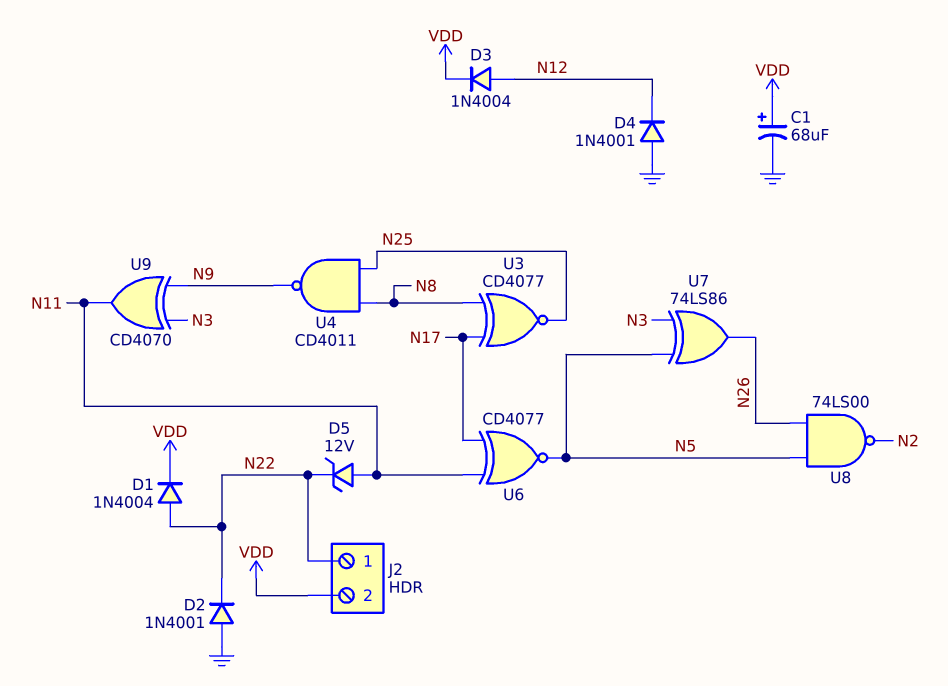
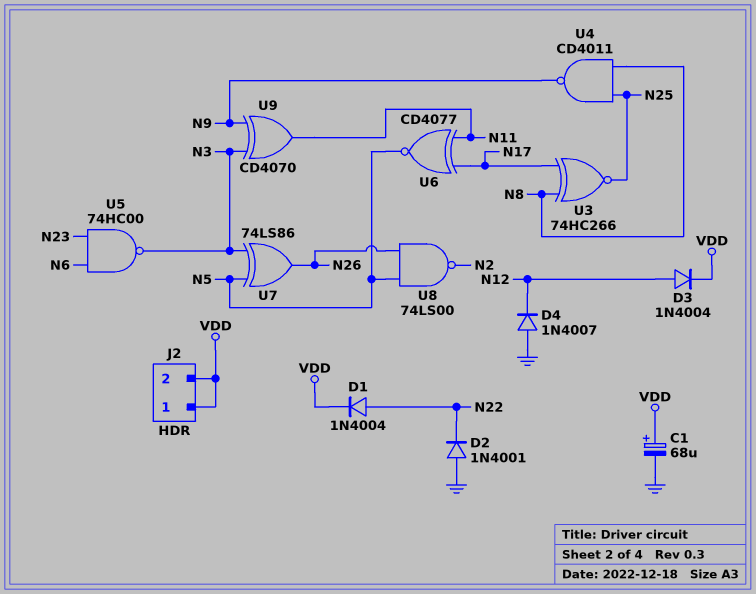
D4: diode 1N4001 (A GND, K N12) -> diode 1N4007 (A GND, K N12)
D5: zener 12V (A N11, K N22) -> none
J2 pin 1: N22 -> VDD
U3: XNOR CD4077 (in N8, in N17, out N25) -> XNOR 74HC266 (in N8, in N17, out N25)
U5: none -> NAND 74HC00 (in N6, in N23, out N3)

